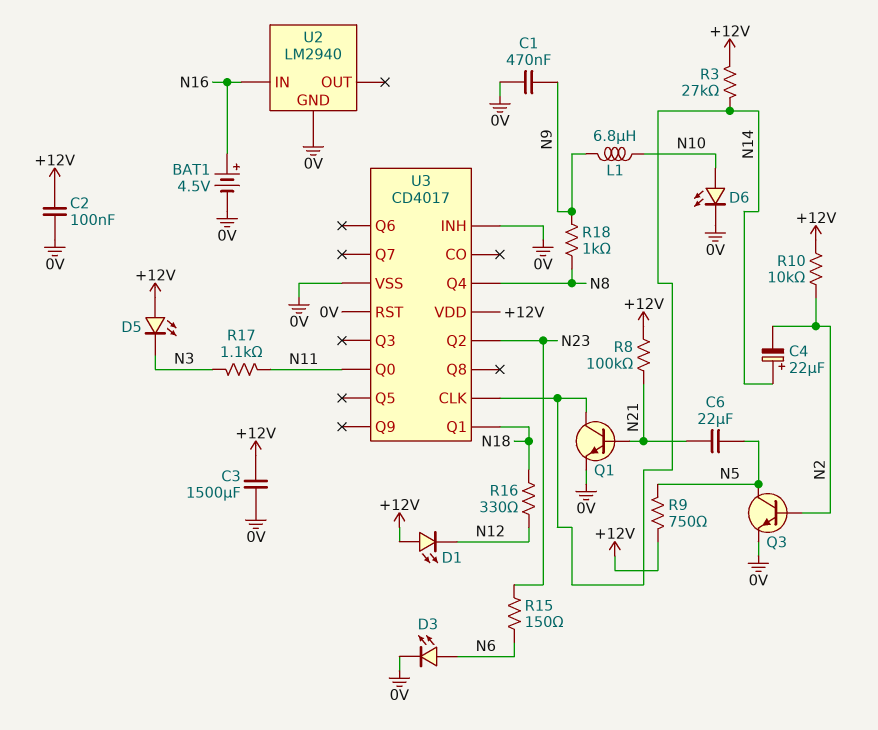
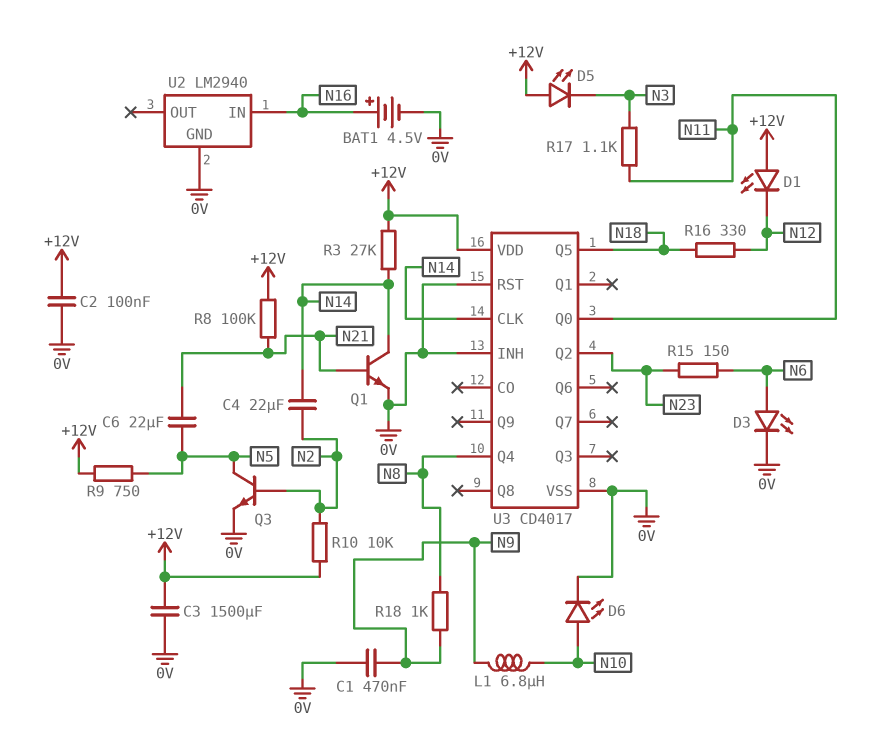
C4: 22uF (plus N14, minus N2) -> 22uF (N2, N14)
U3 pin Q1: N18 -> none
U3 pin Q5: none -> N18

